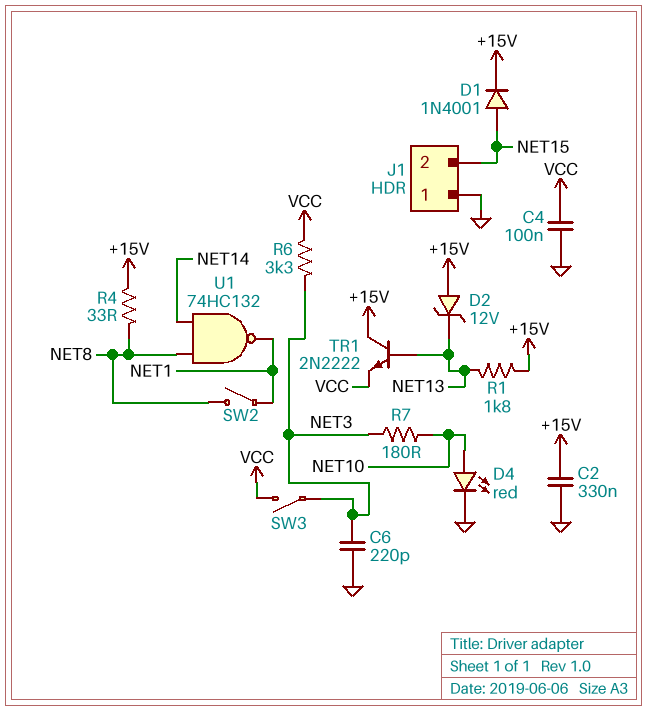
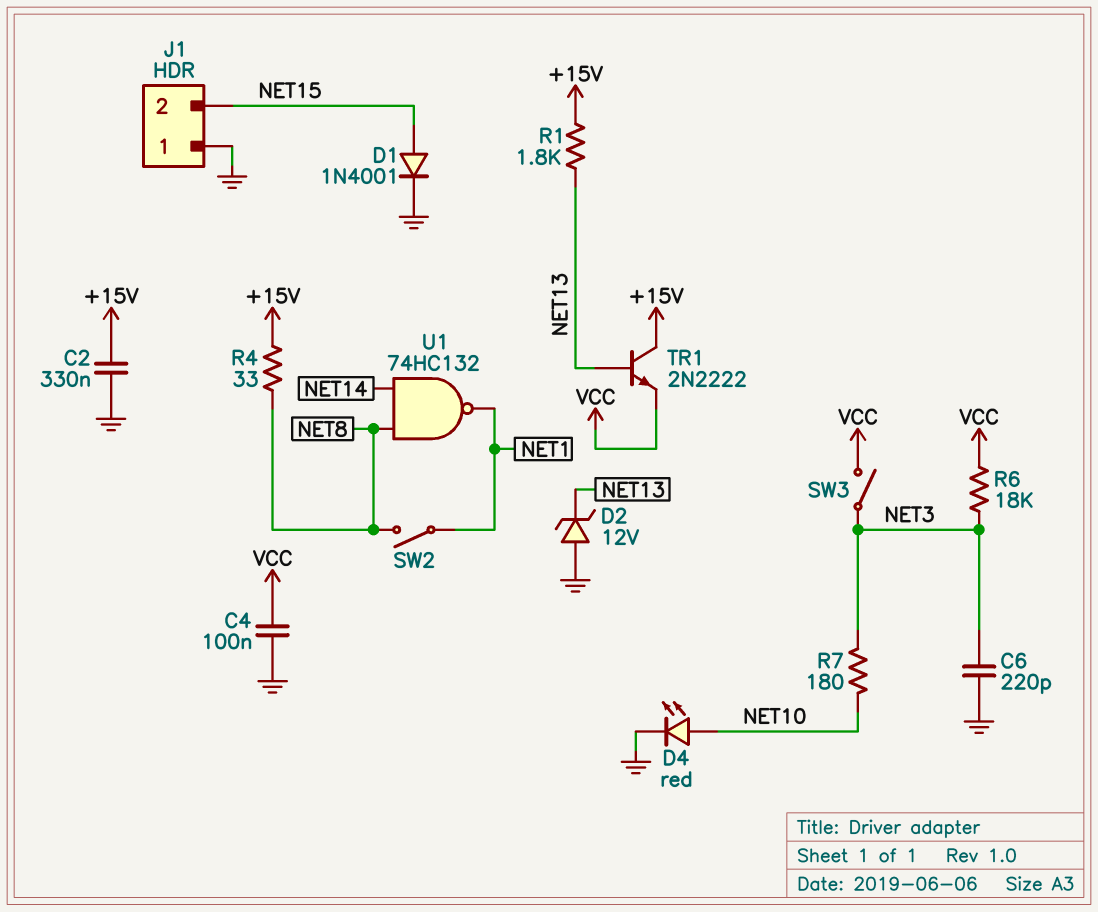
D1: diode 1N4001 (A NET15, K +15V) -> diode 1N4001 (A NET15, K GND)
D2: zener 12V (A +15V, K NET13) -> zener 12V (A GND, K NET13)
R6: 3.3k (NET3, VCC) -> 18k (NET3, VCC)

